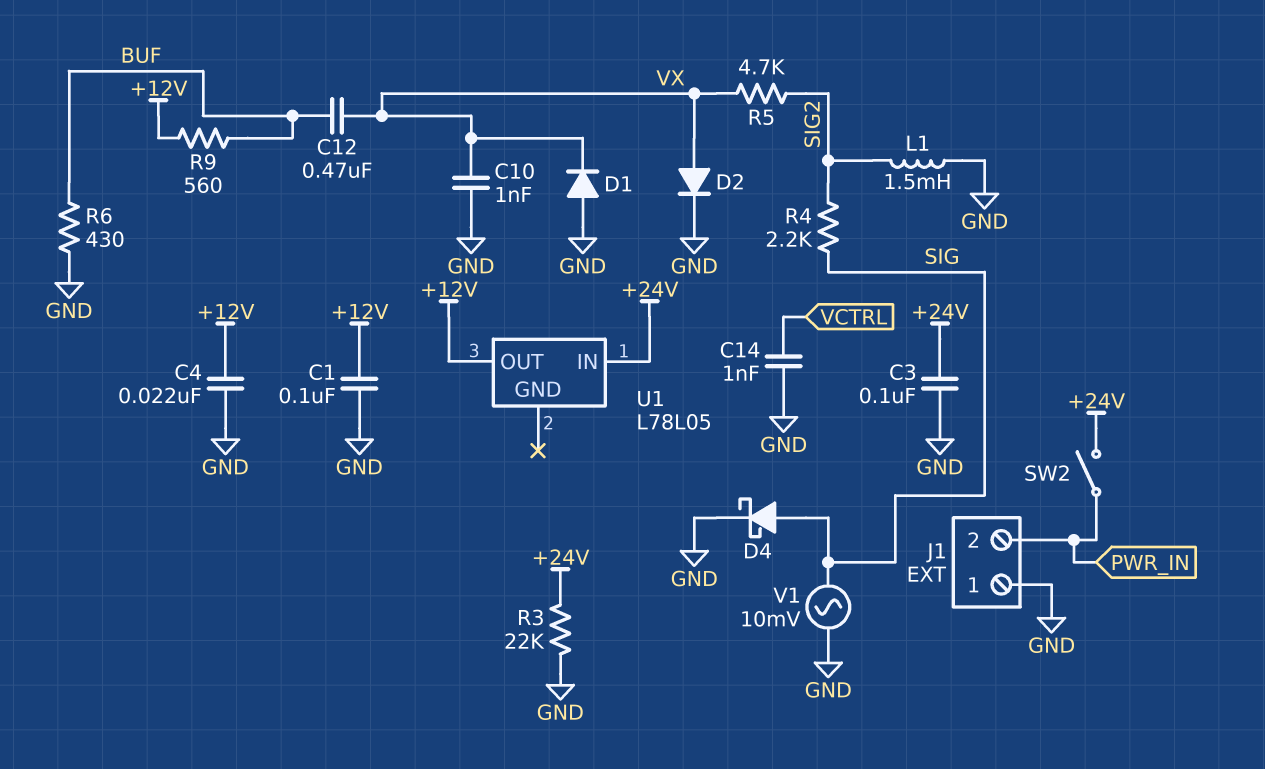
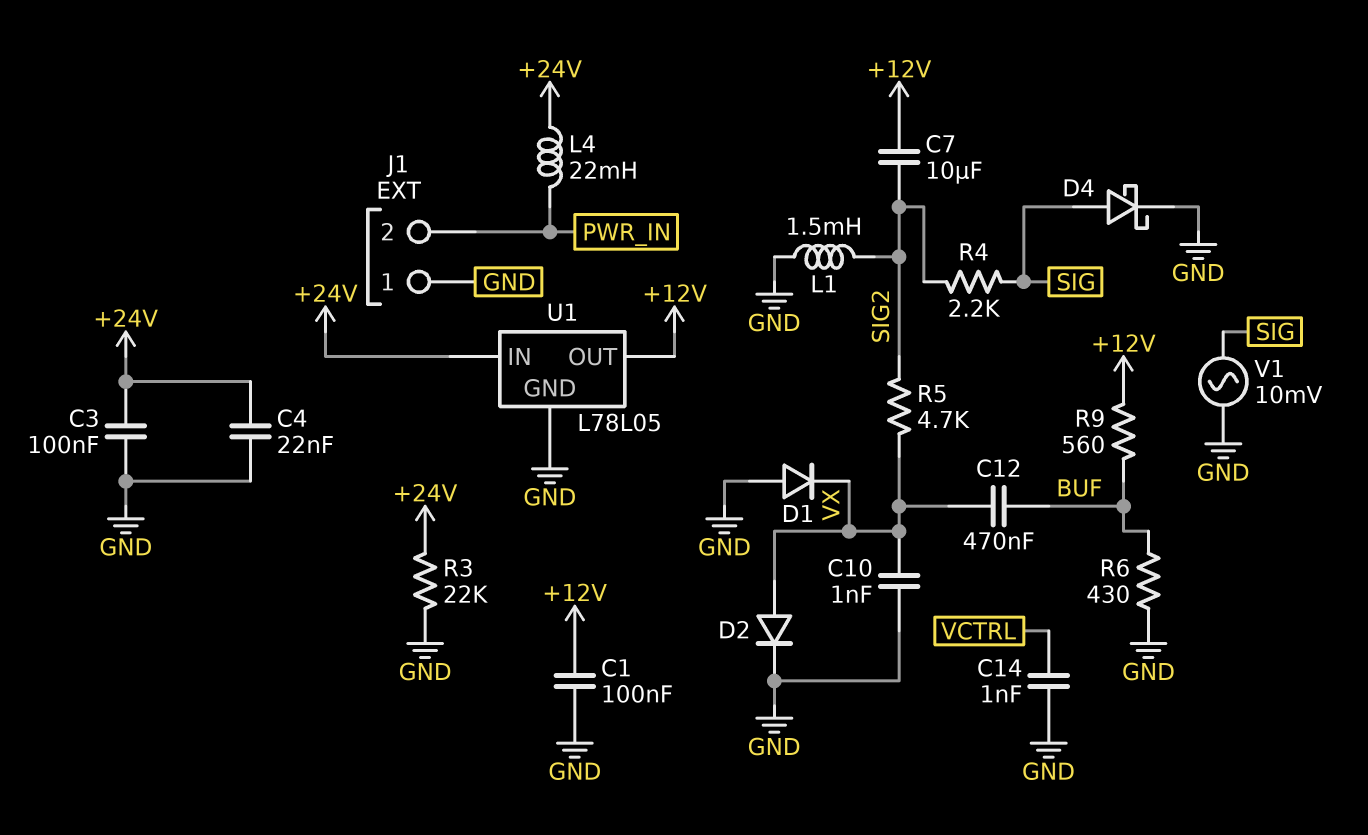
C4: 22nF (+12V, GND) -> 22nF (+24V, GND)
C7: none -> 10uF (+12V, SIG2)
L4: none -> 22mH (+24V, PWR_IN)
SW2: switch (+24V, PWR_IN) -> none
U1 pin GND: none -> GND

